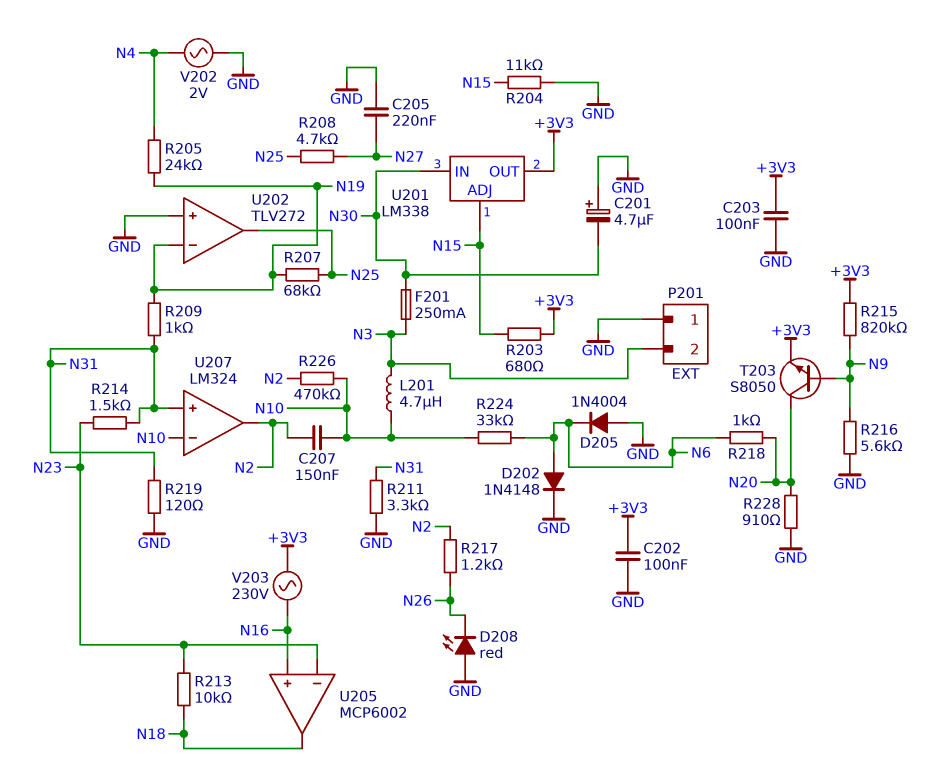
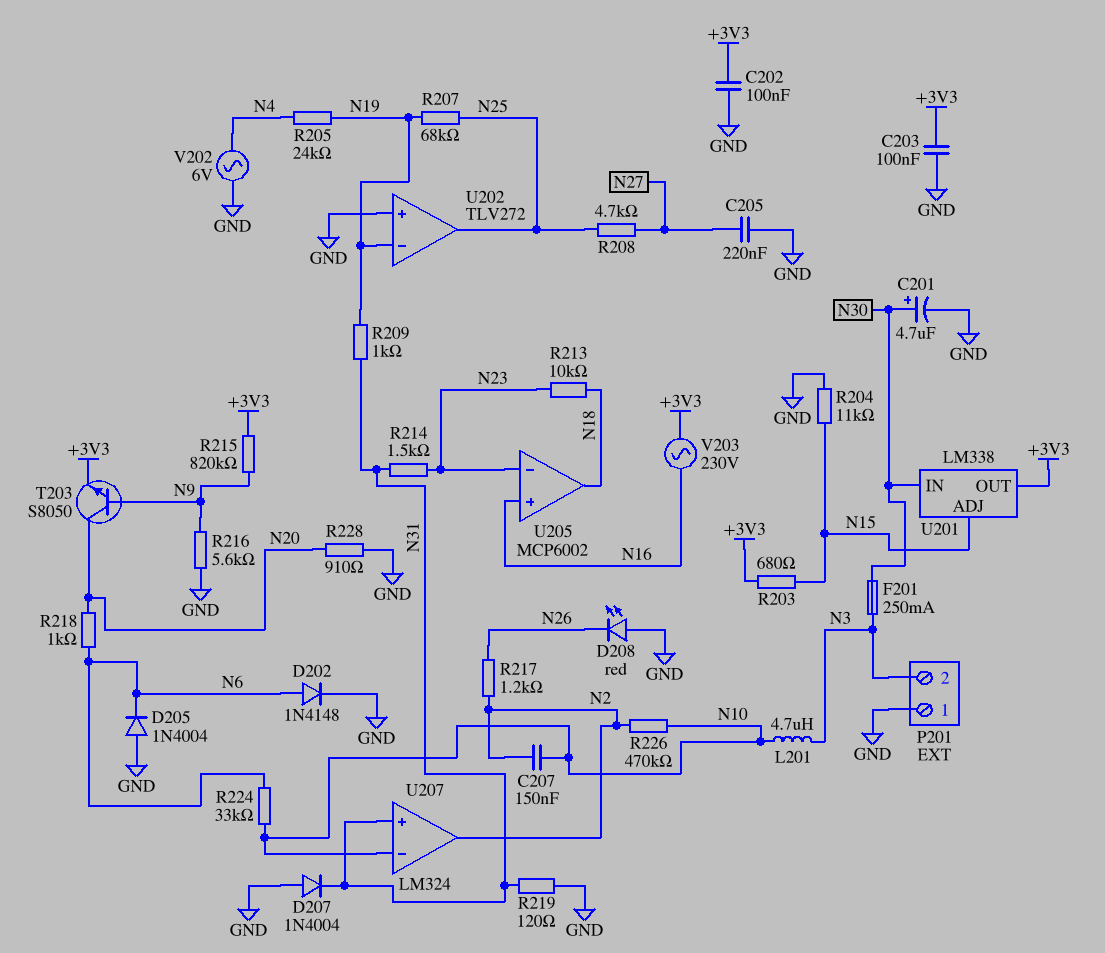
C201: 4.7uF (plus GND, minus N30) -> 4.7uF (plus N30, minus GND)
D207: none -> diode 1N4004 (A GND, K N31)
R211: 3.3k (GND, N31) -> none
V202: AC 2V (GND, N4) -> AC 6V (GND, N4)

